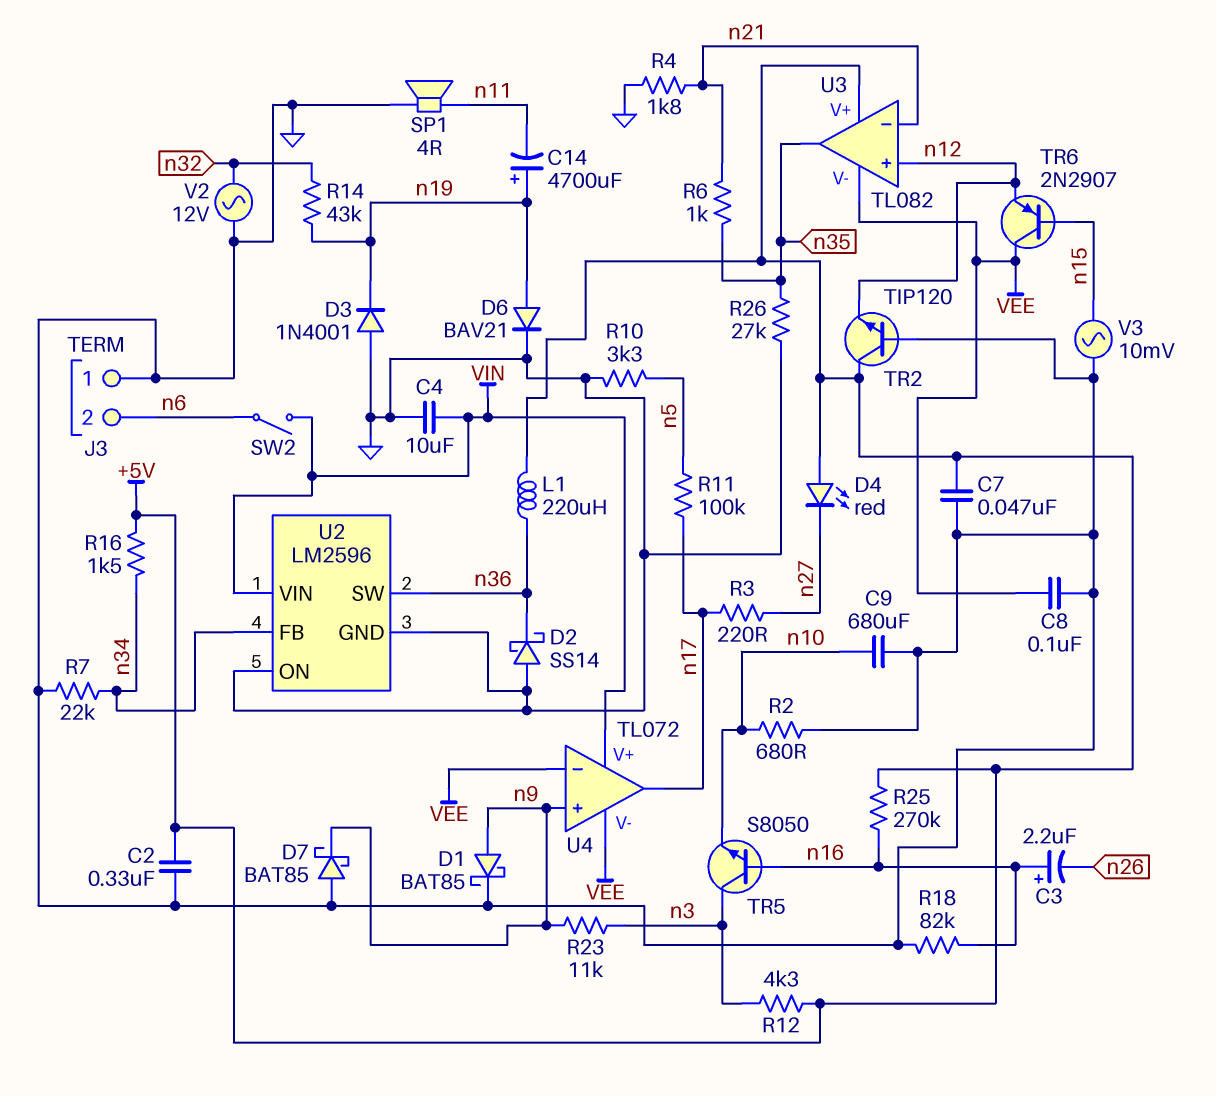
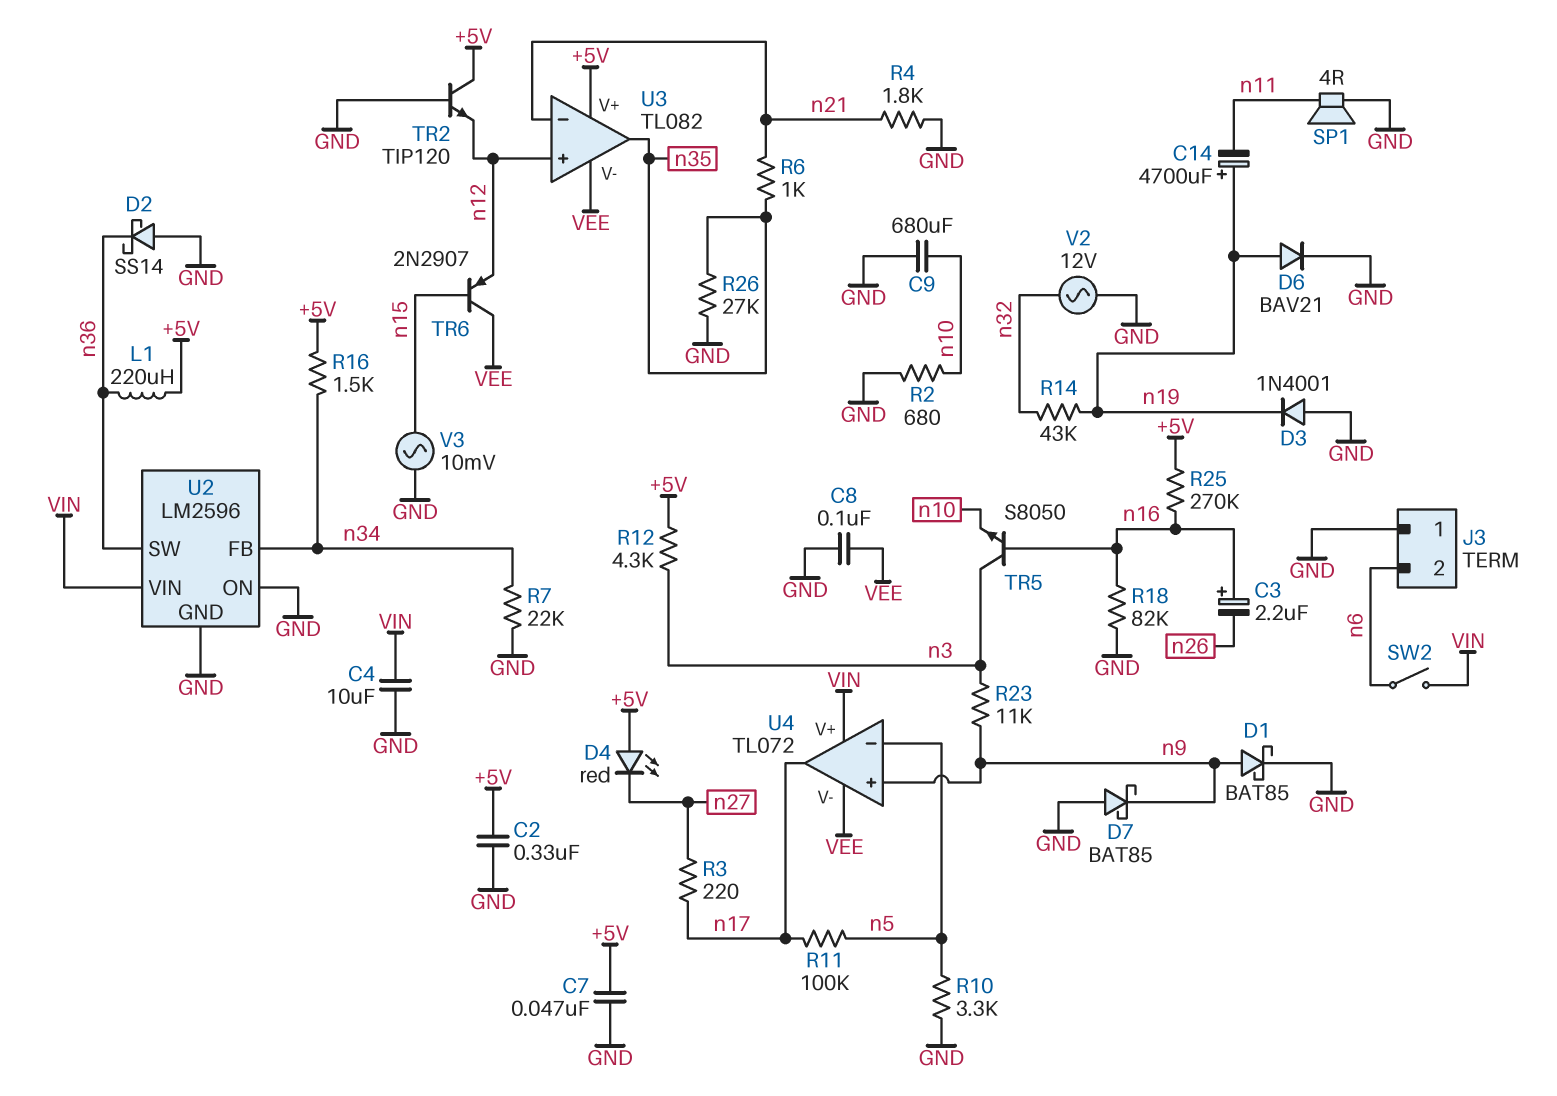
U4 pin in-: VEE -> n5

